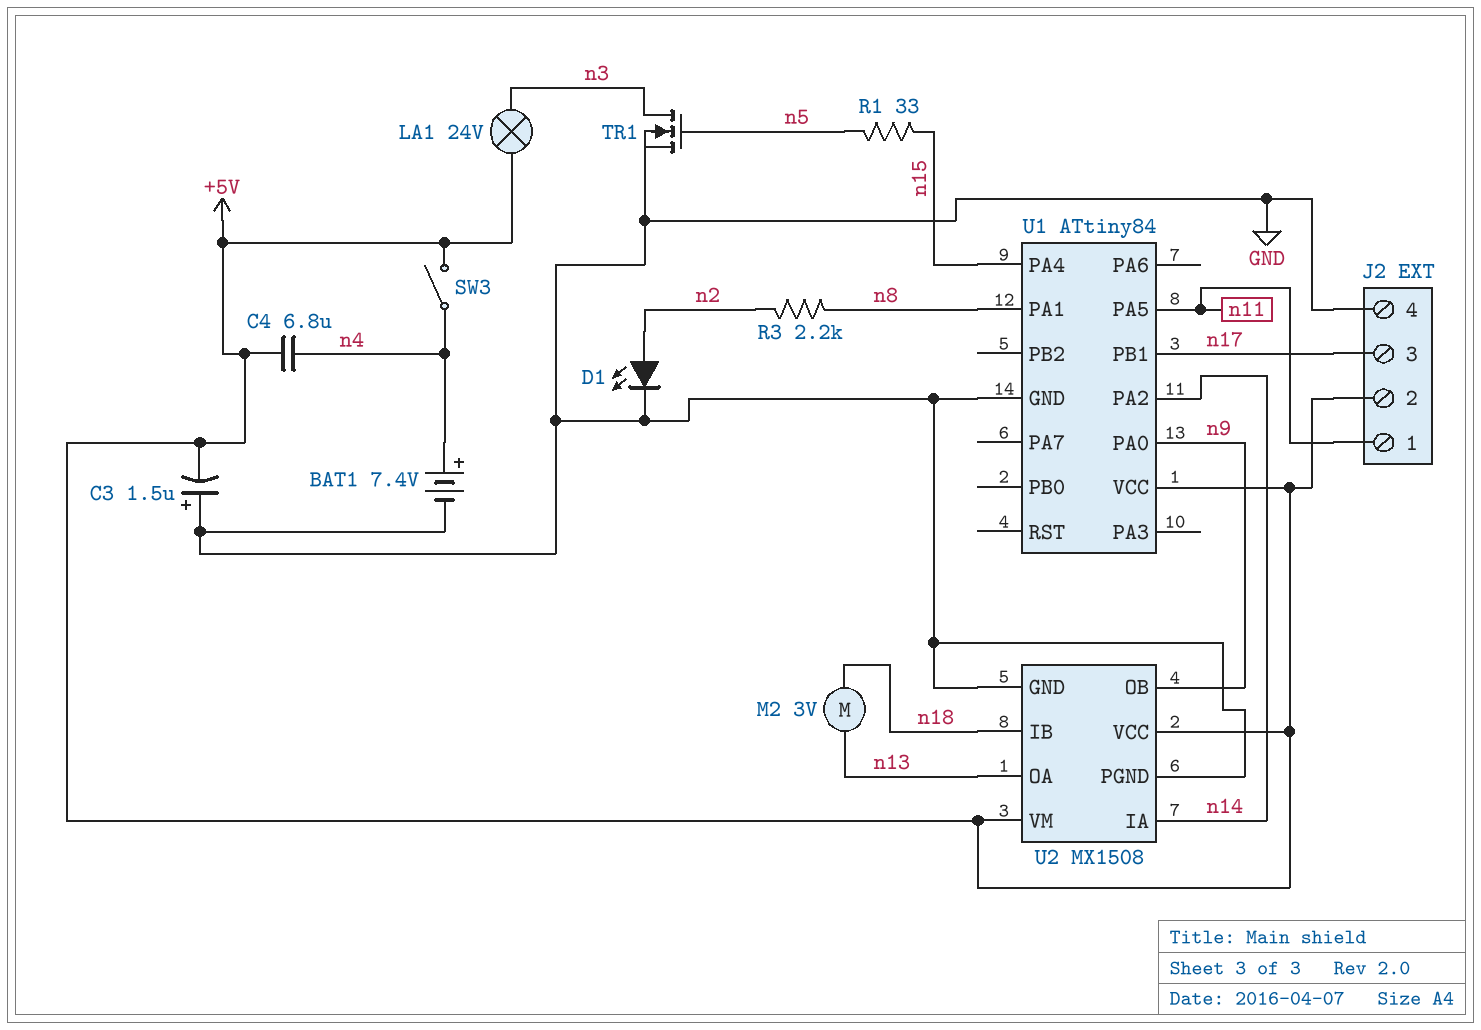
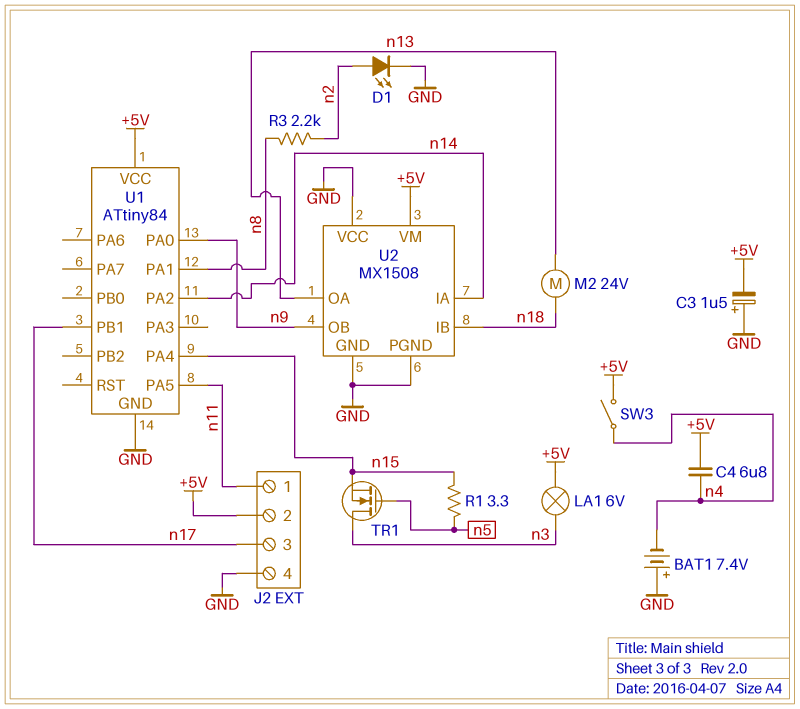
BAT1: 7.4V (plus n4, minus GND) -> 7.4V (plus GND, minus n4)
LA1: lamp 24V (+5V, n3) -> lamp 6V (+5V, n3)
M2: motor 3V (n13, n18) -> motor 24V (n13, n18)
R1: 33 (n5, n15) -> 3.3 (n5, n15)
TR1: NMOS (G n5, D n3, S GND) -> NMOS (G n5, D n3, S n15)
U2 pin VCC: +5V -> GND

